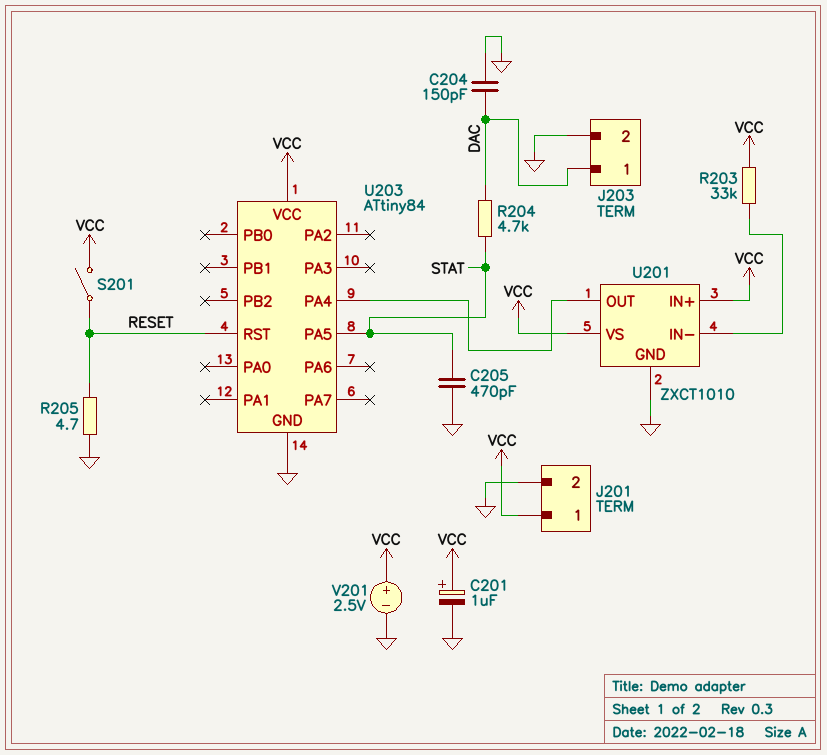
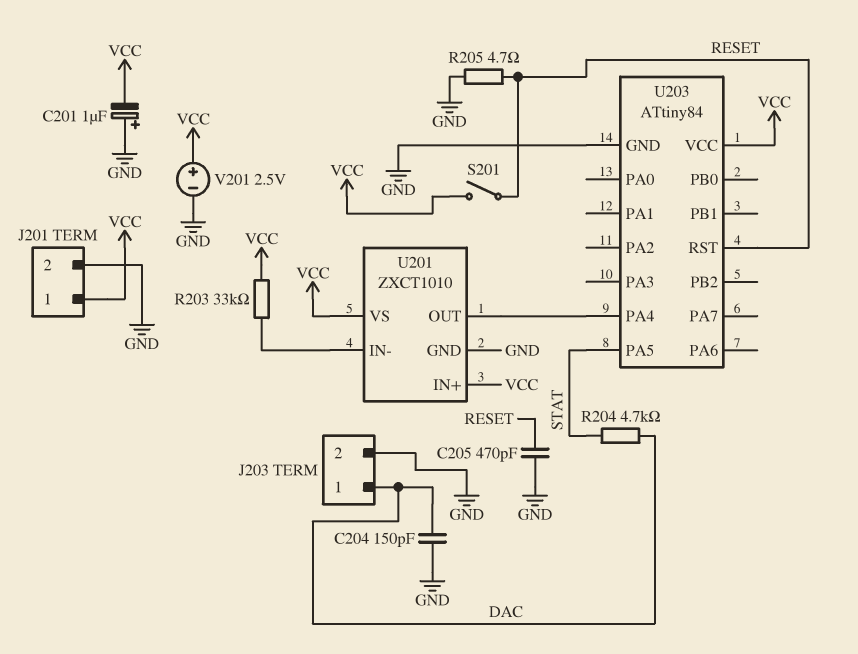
C201: 1uF (plus VCC, minus GND) -> 1uF (plus GND, minus VCC)
C205: 470pF (GND, STAT) -> 470pF (GND, RESET)

